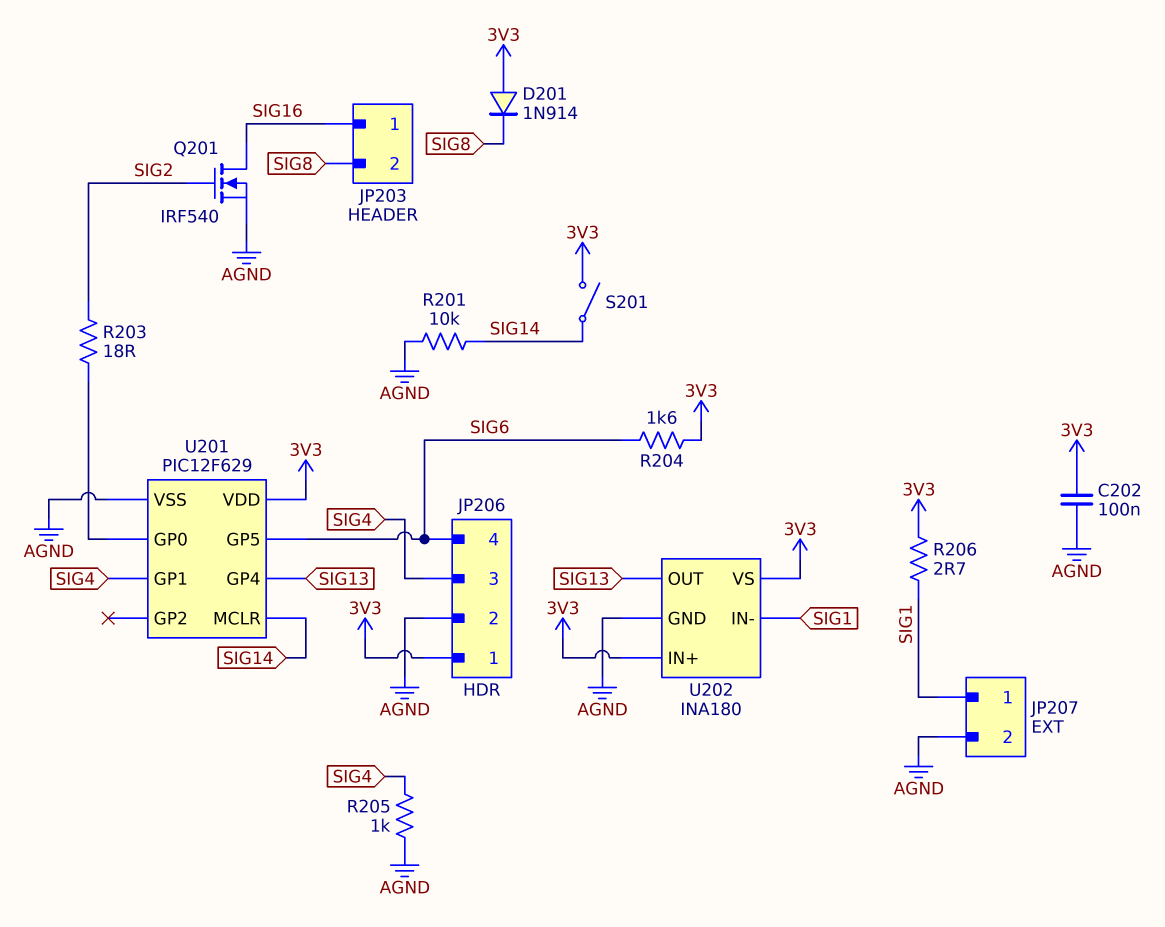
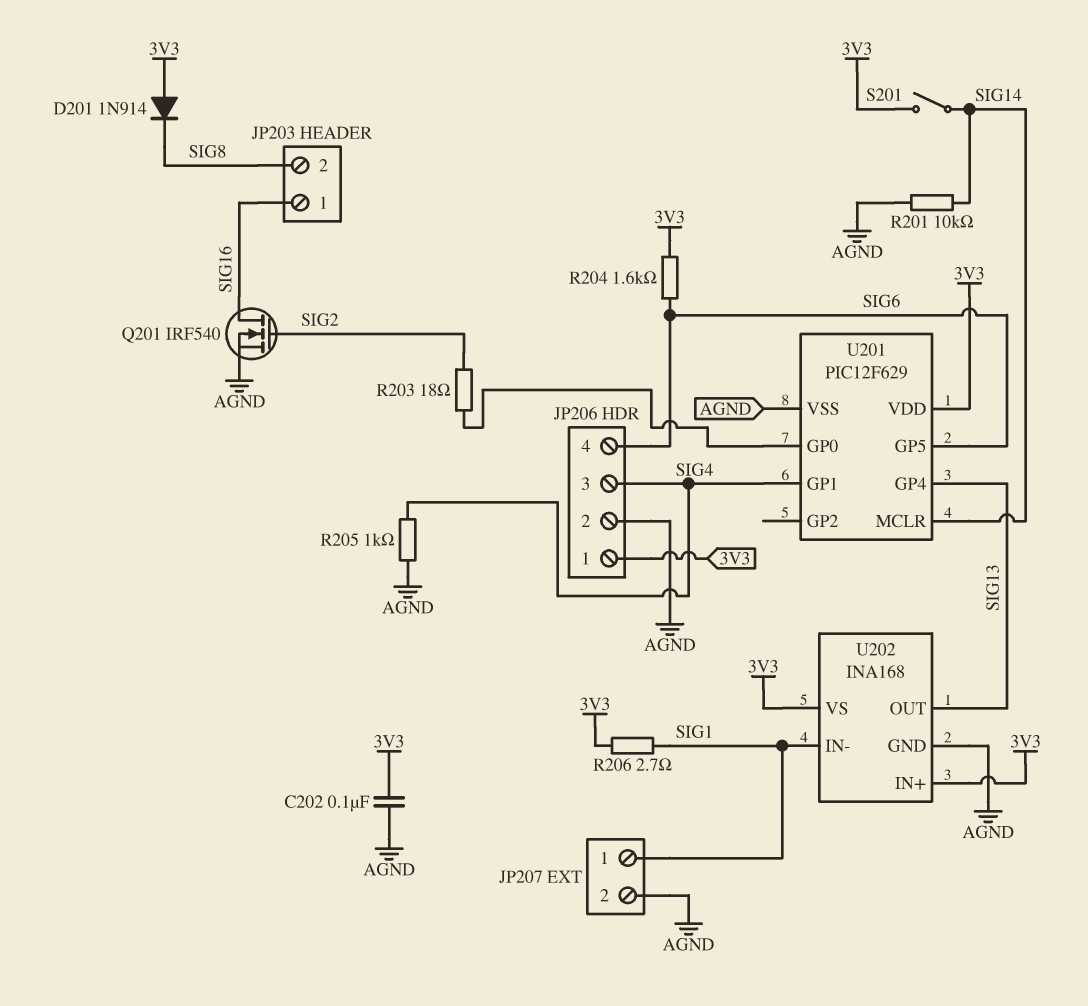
U202: INA180 -> INA168

